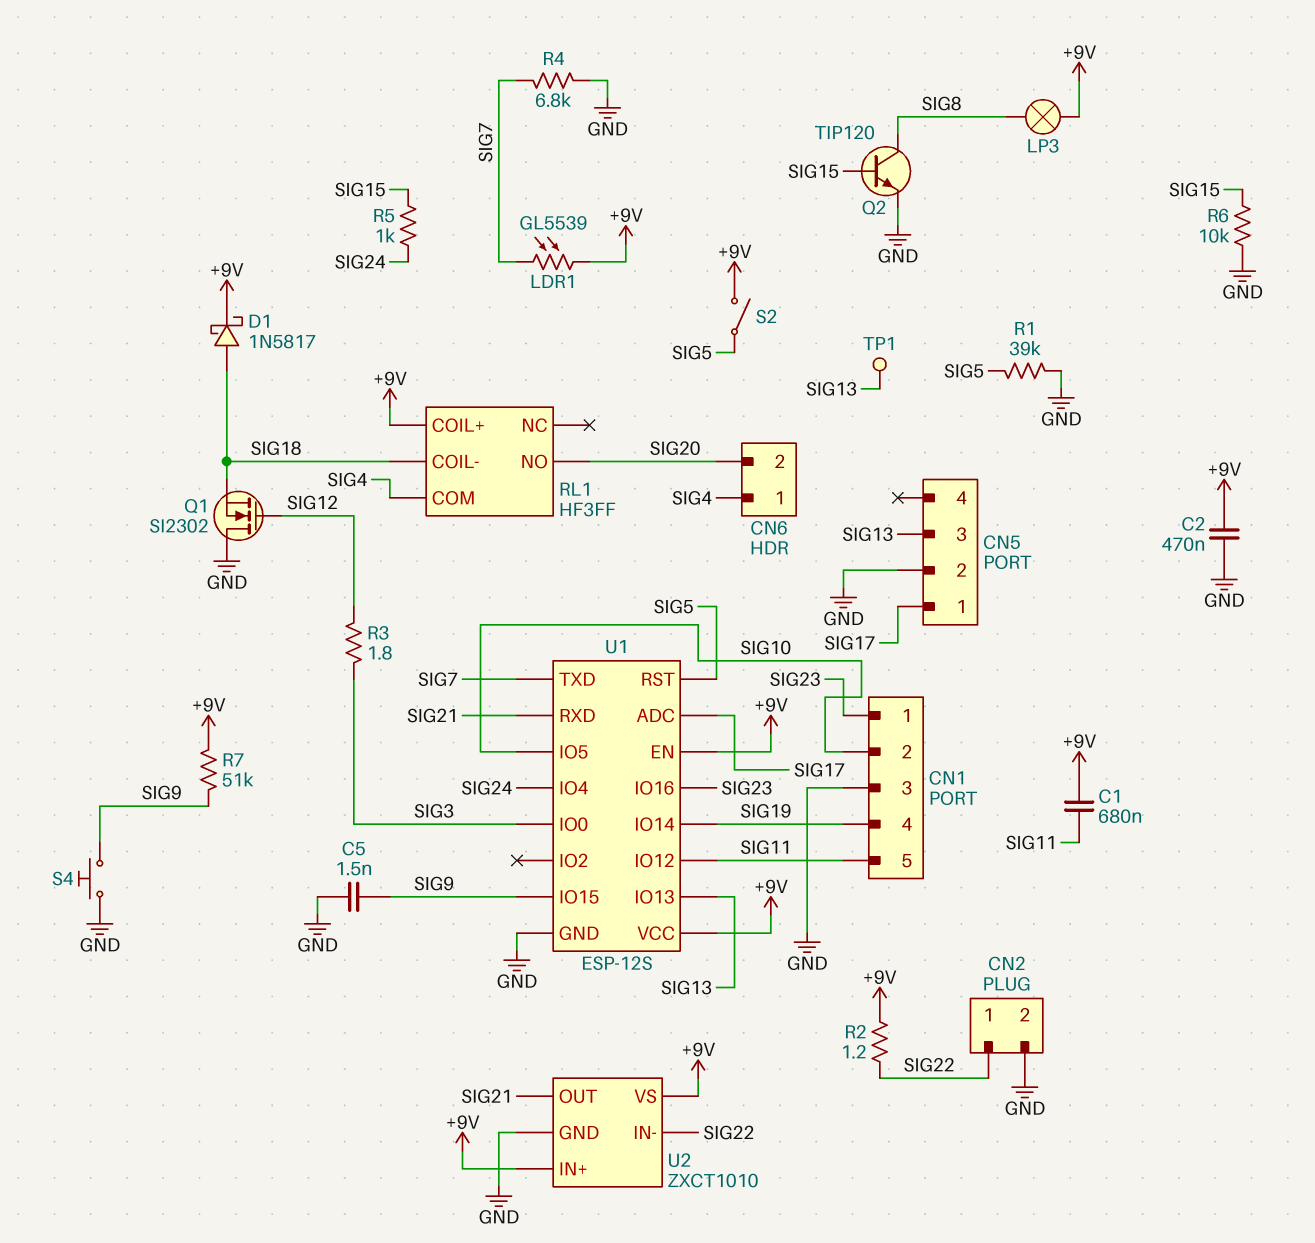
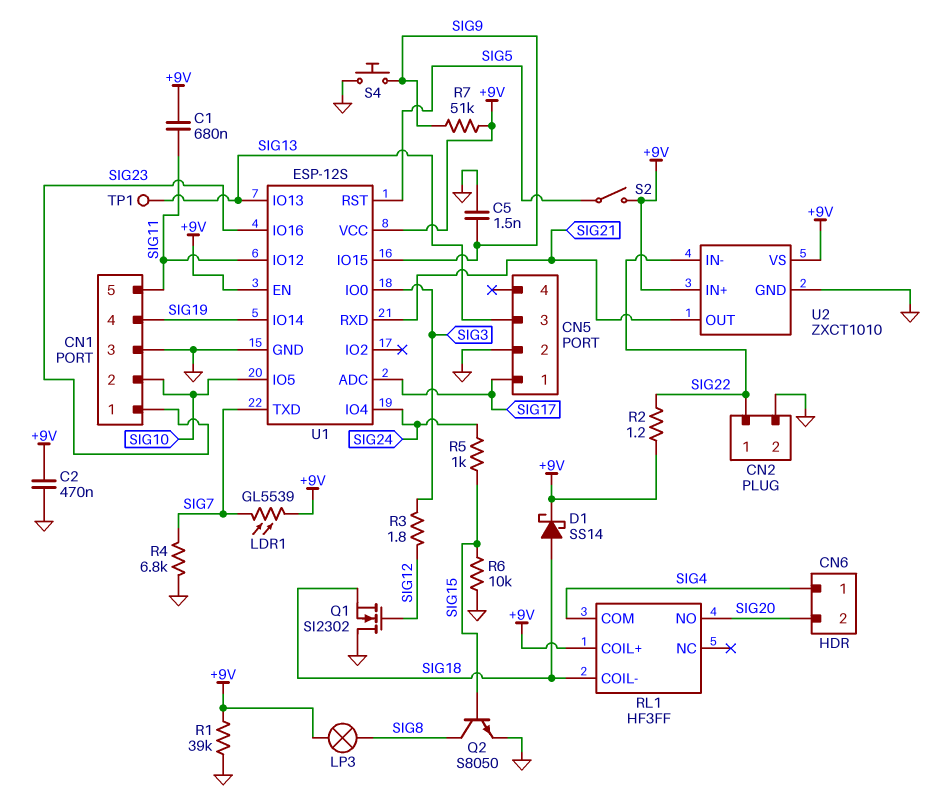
D1: schottky 1N5817 (A SIG18, K +9V) -> schottky SS14 (A SIG18, K +9V)
Q2: NPN TIP120 (B SIG15, C SIG8, E GND) -> NPN S8050 (B SIG15, C SIG8, E GND)
R1: 39k (GND, SIG5) -> 39k (+9V, GND)

